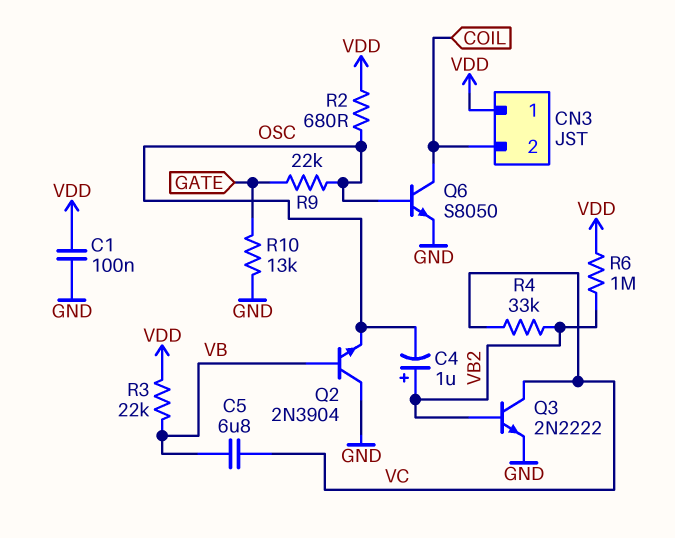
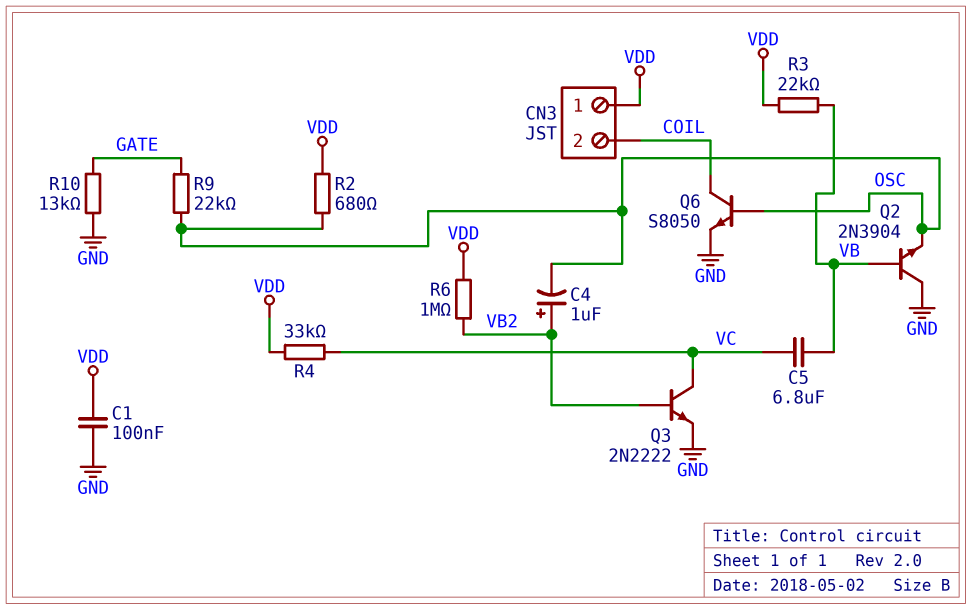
R4: 33k (VB2, VC) -> 33k (VC, VDD)

